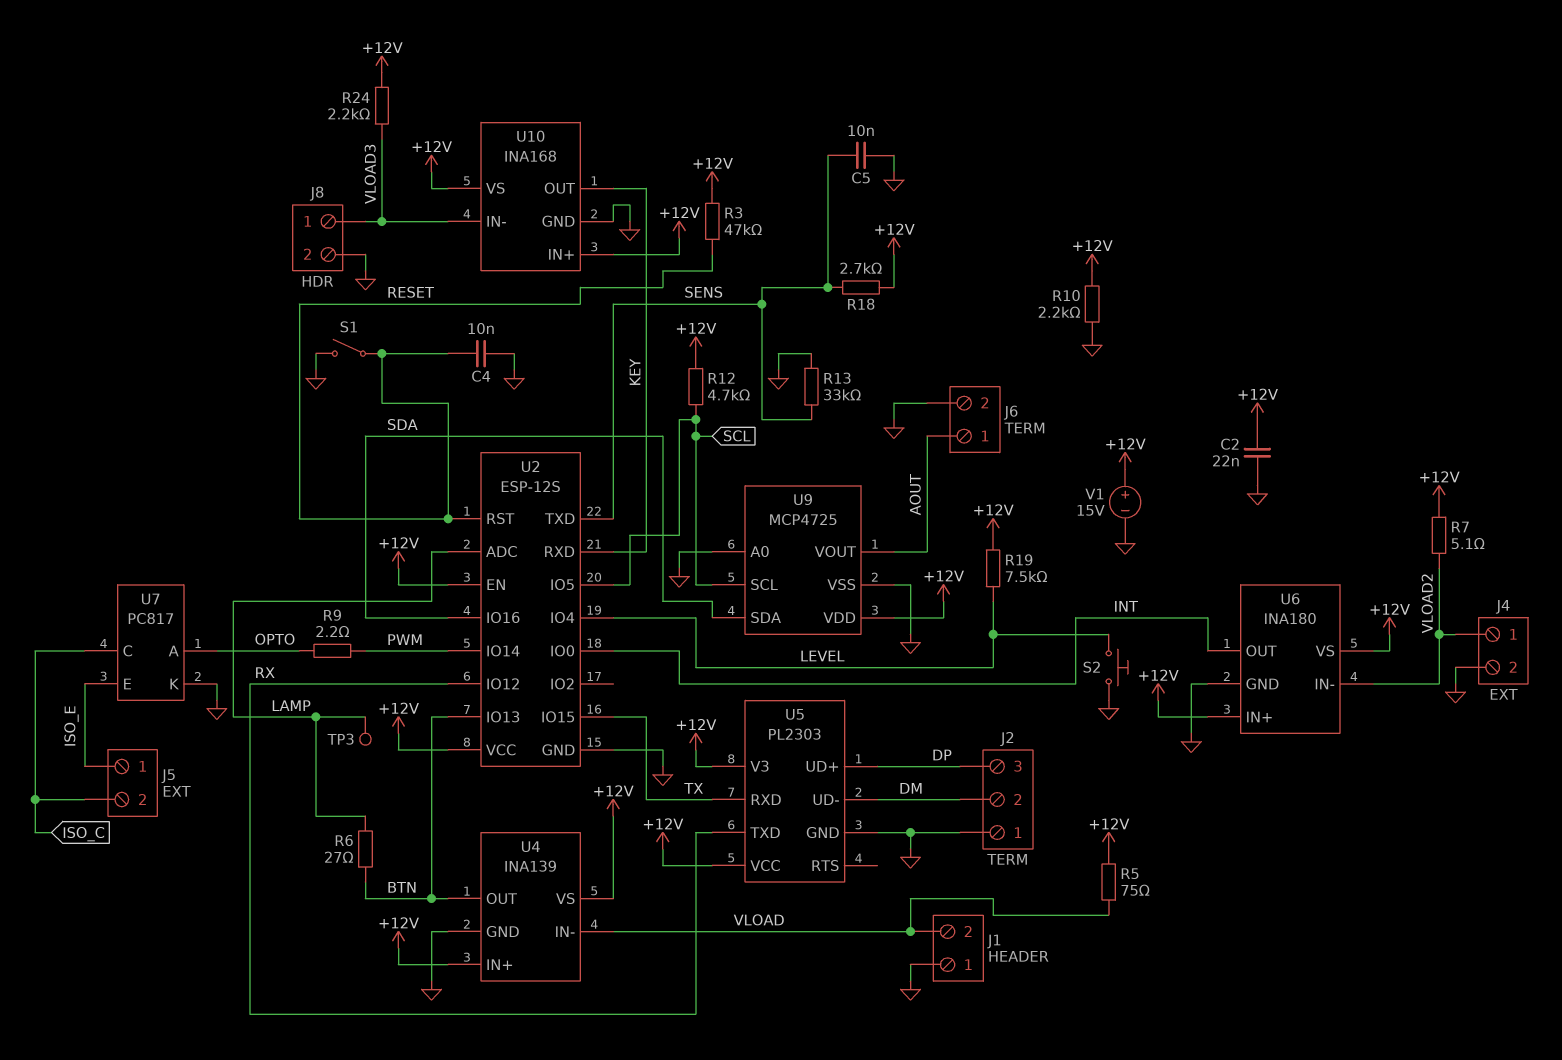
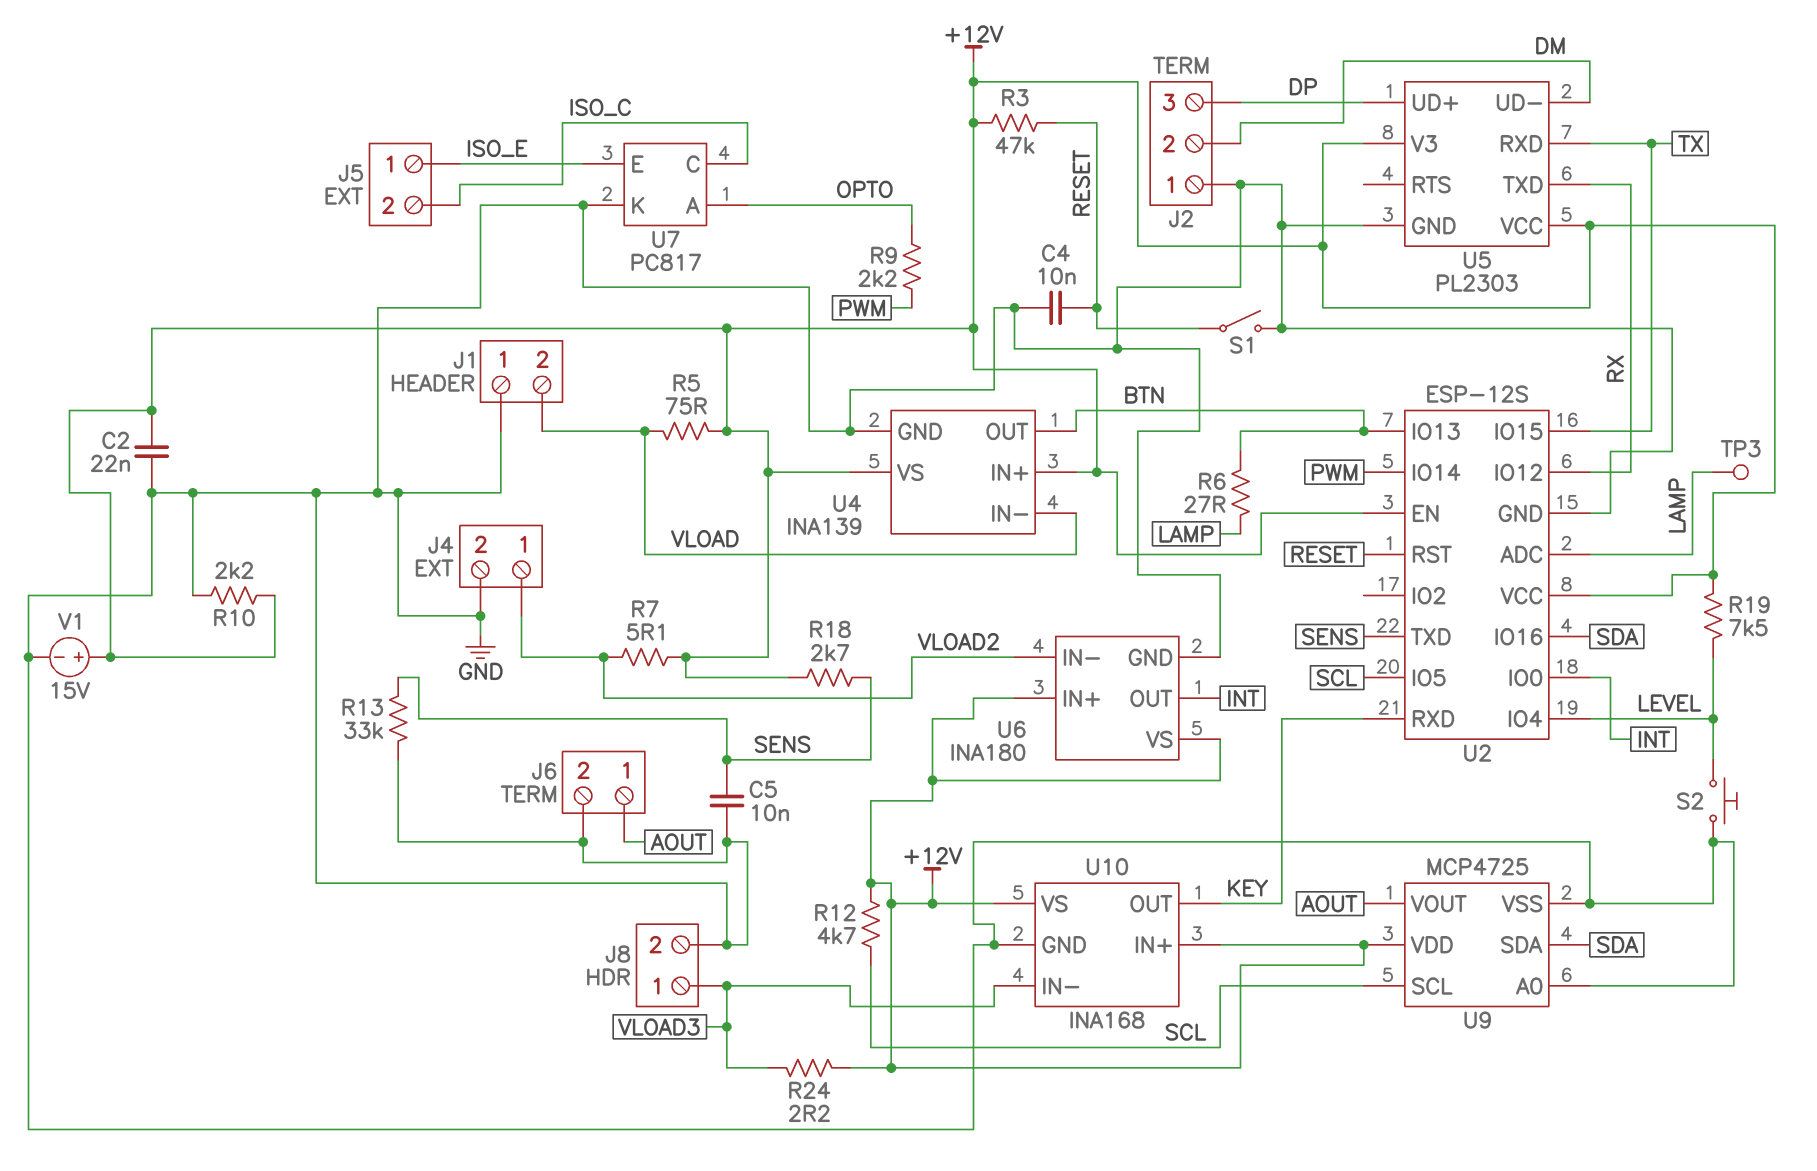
R9: 2.2 (OPTO, PWM) -> 2.2k (OPTO, PWM)
R24: 2.2k (+12V, VLOAD3) -> 2.2 (+12V, VLOAD3)

